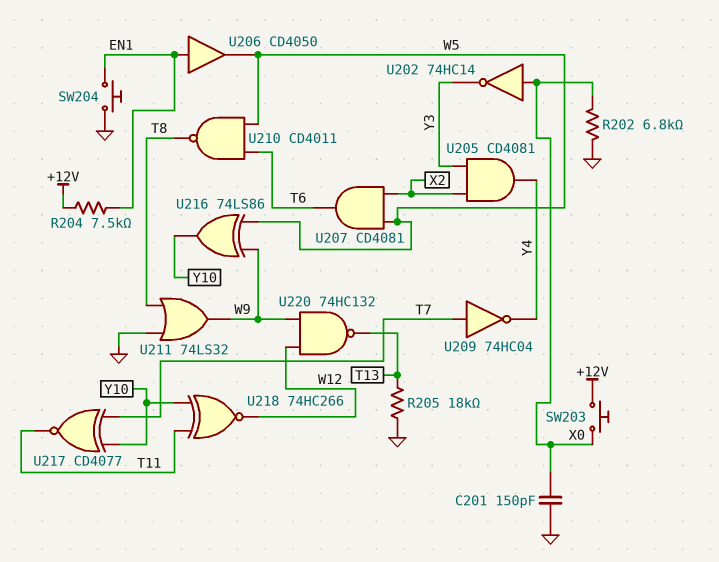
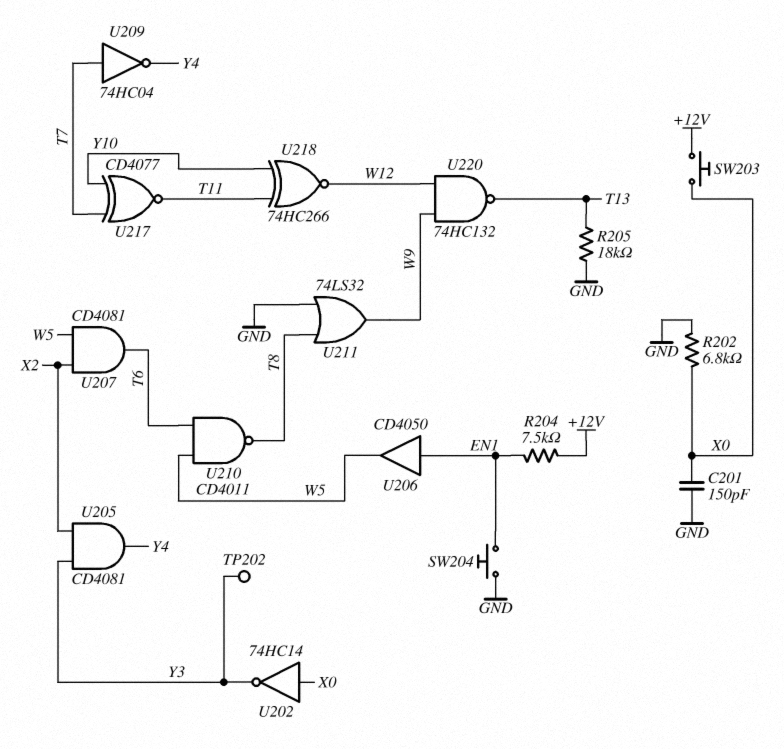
TP202: none -> test point (Y3)
U216: XOR 74LS86 (in W5, in W9, out Y10) -> none

